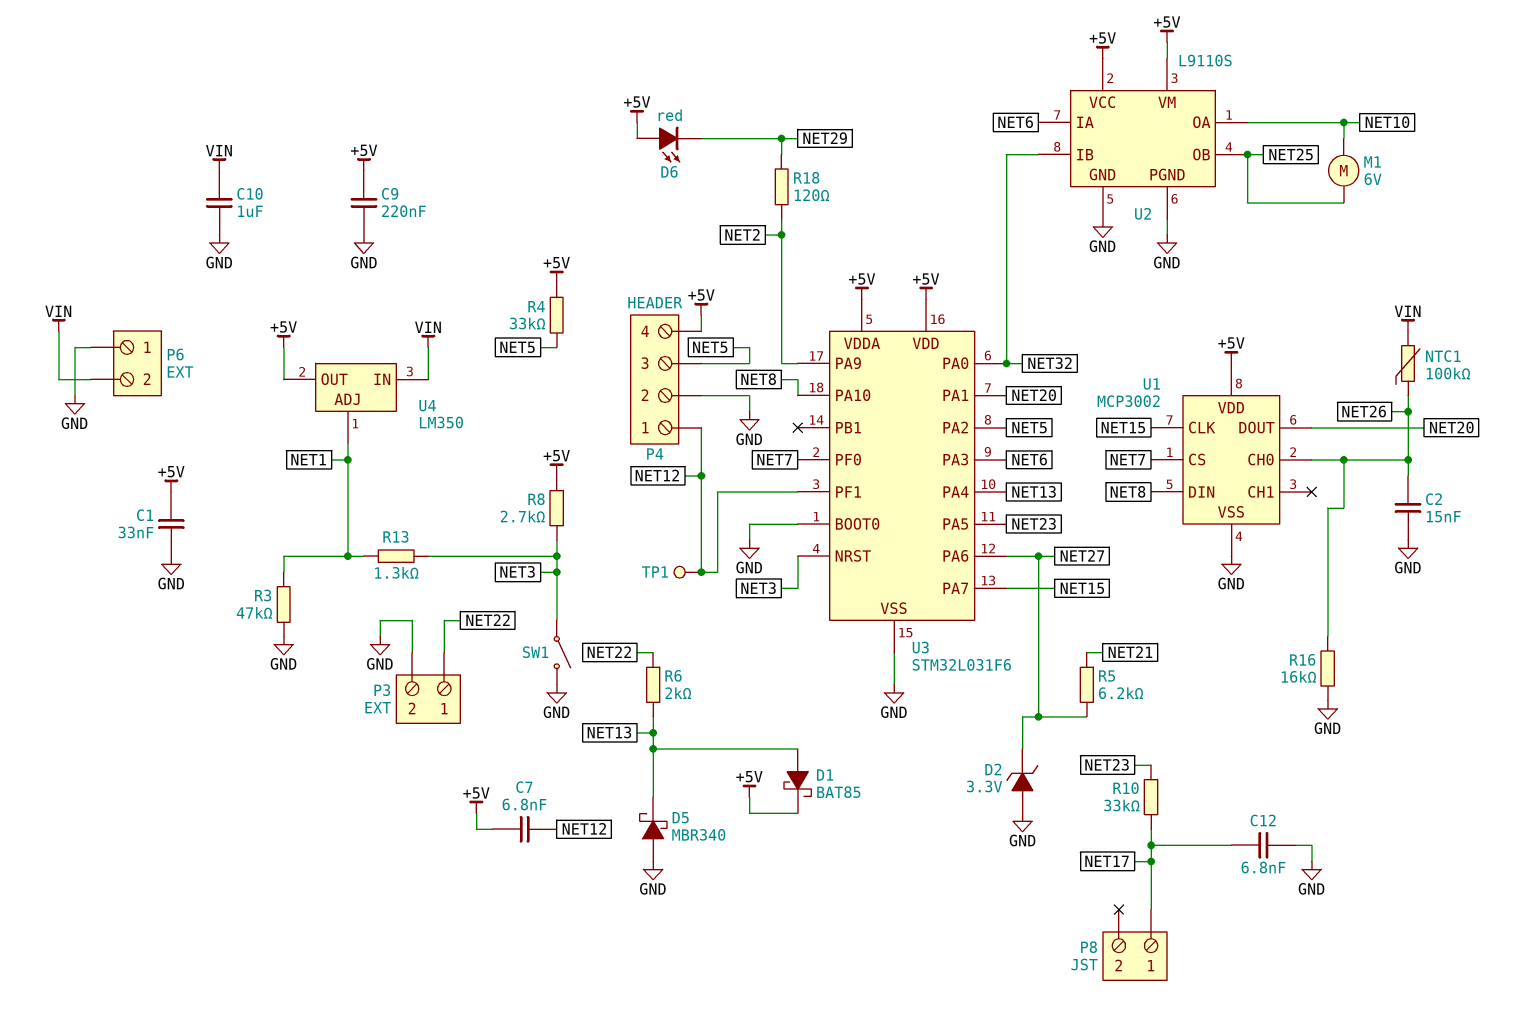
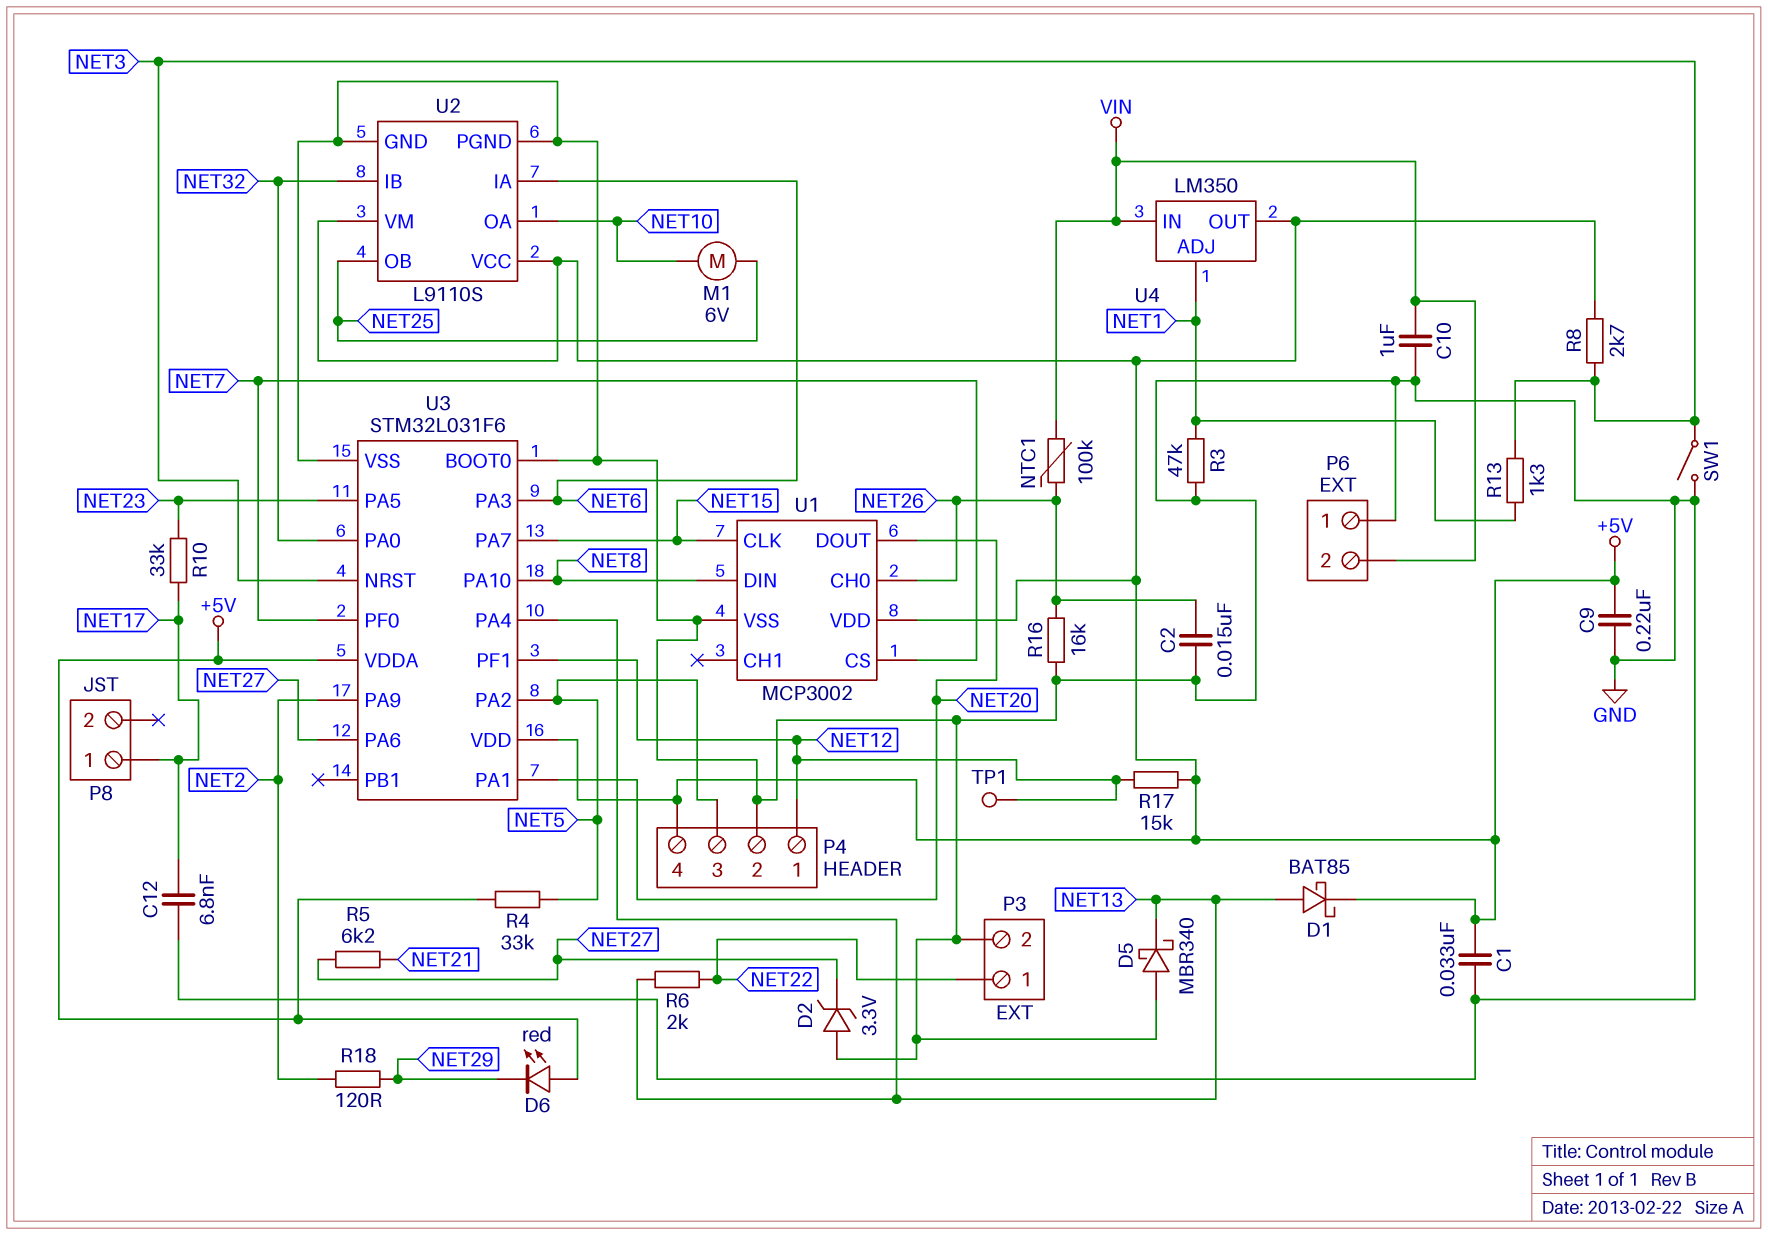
C7: 6.8nF (+5V, NET12) -> none
R17: none -> 15k (+5V, NET12)

